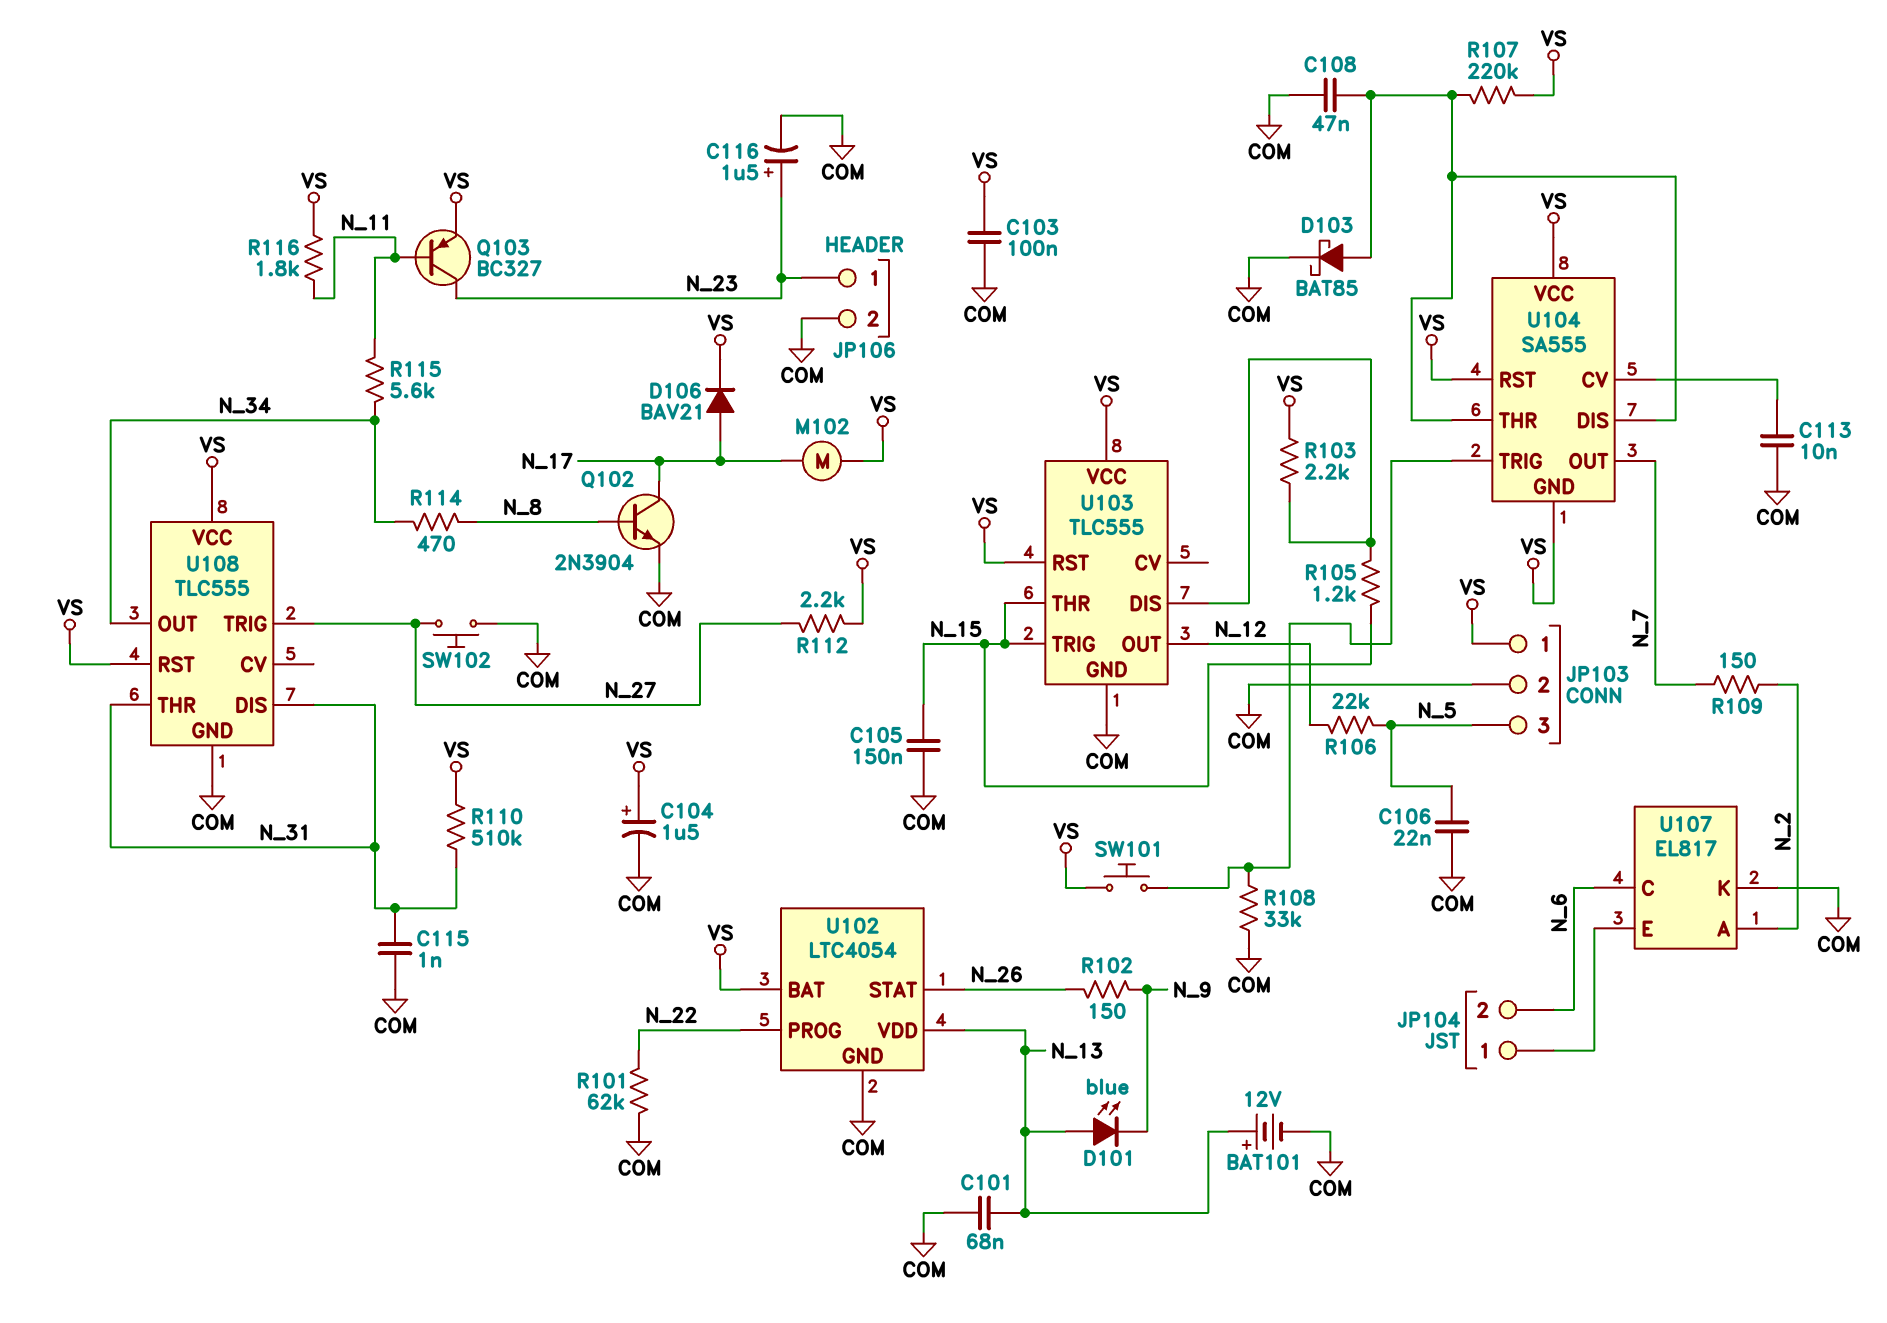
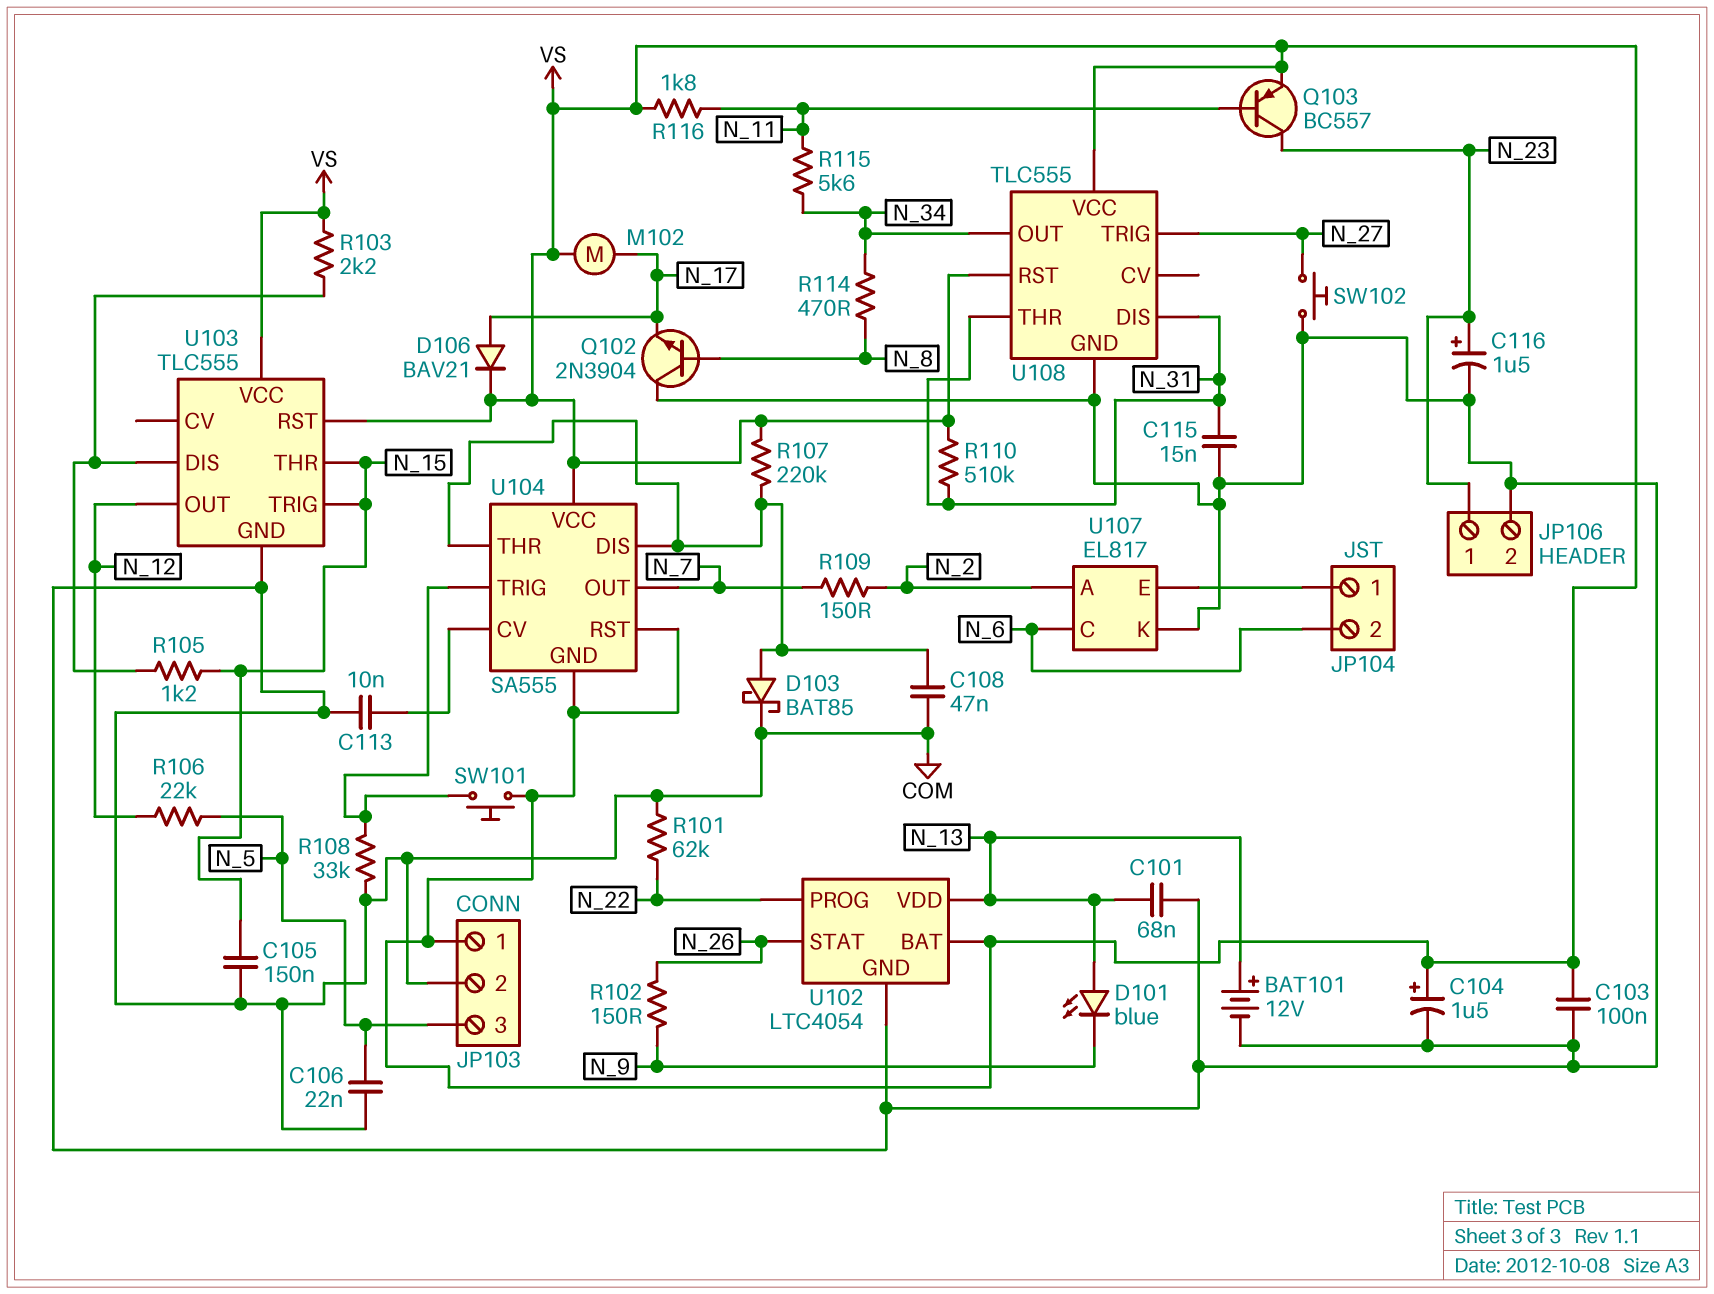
C115: 1nF (COM, N_31) -> 15nF (COM, N_31)
Q102: NPN 2N3904 (B N_8, C N_17, E COM) -> NPN 2N3904 (B N_8, C COM, E N_17)
Q103: PNP BC327 (B N_11, C N_23, E VS) -> PNP BC557 (B N_11, C N_23, E VS)
R112: 2.2k (N_27, VS) -> none

